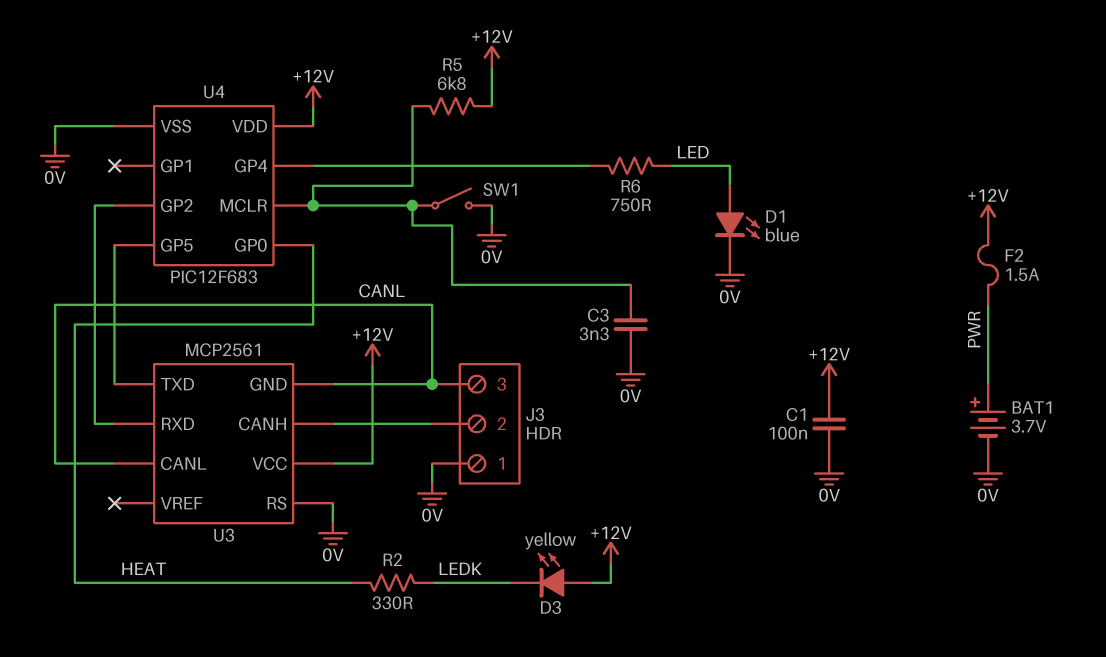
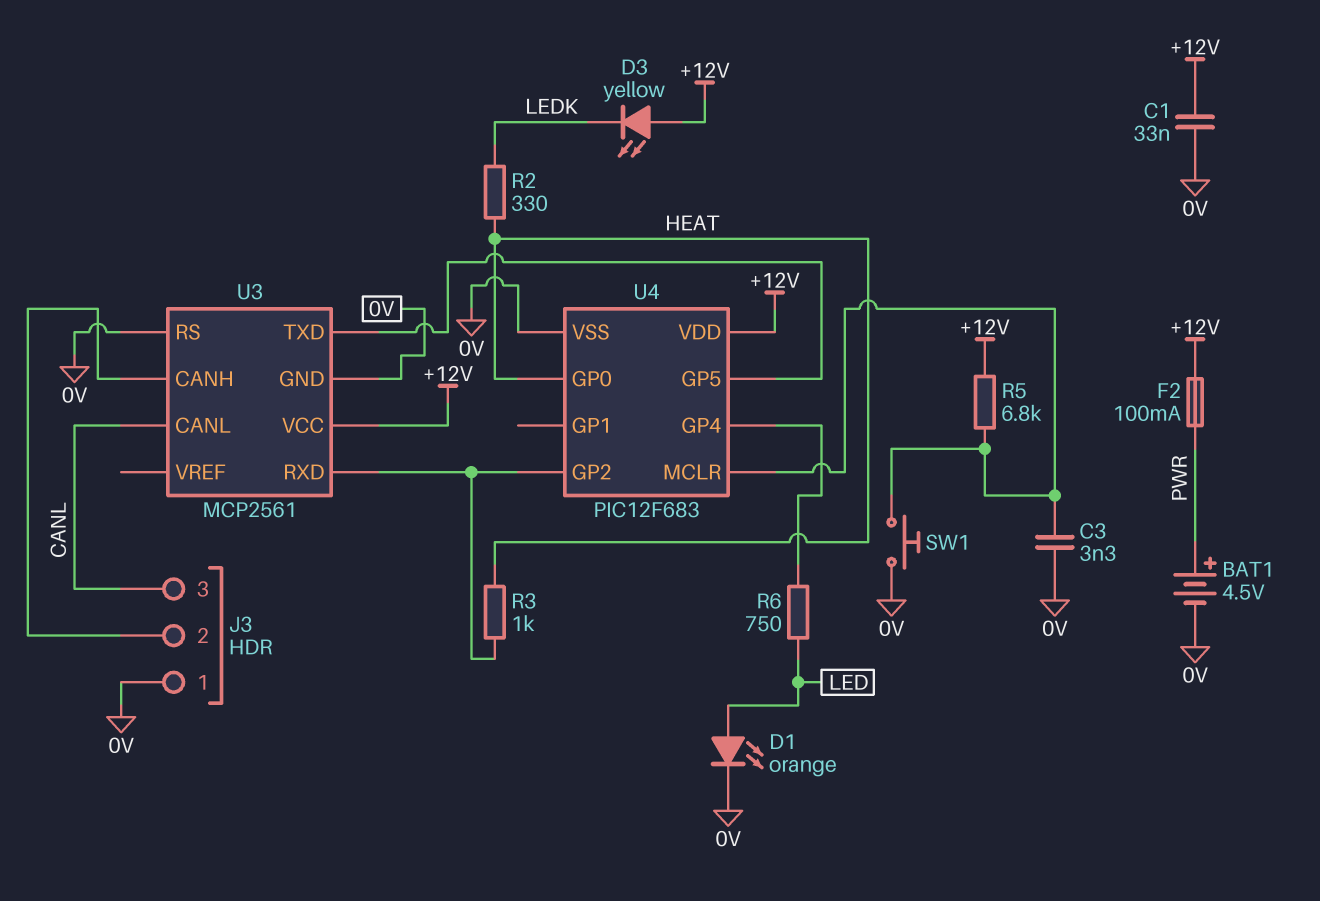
BAT1: 3.7V (plus PWR, minus 0V) -> 4.5V (plus PWR, minus 0V)
C1: 100nF (+12V, 0V) -> 33nF (+12V, 0V)
D1: LED blue (A LED, K 0V) -> LED orange (A LED, K 0V)
F2: 1.5A (+12V, PWR) -> 100mA (+12V, PWR)
R3: none -> 1k (HEAT, U3/RXD)
SW1: switch (0V, U4/MCLR) -> button (0V, U4/MCLR)
U3 pin GND: CANL -> 0V

